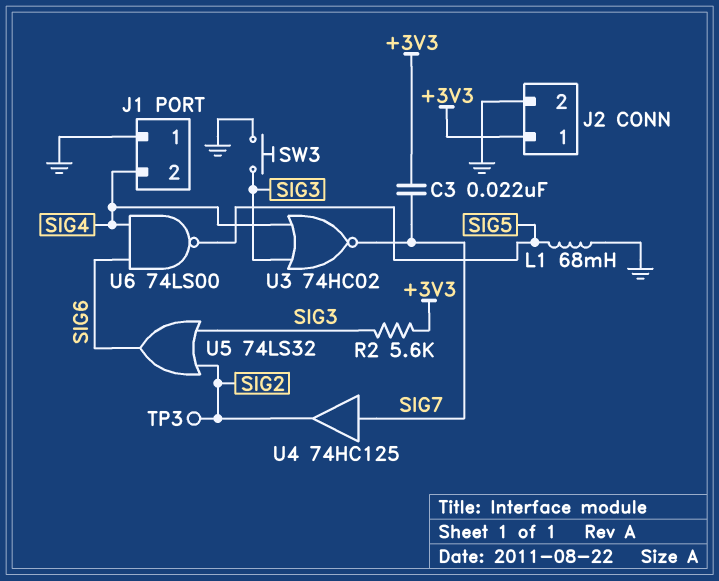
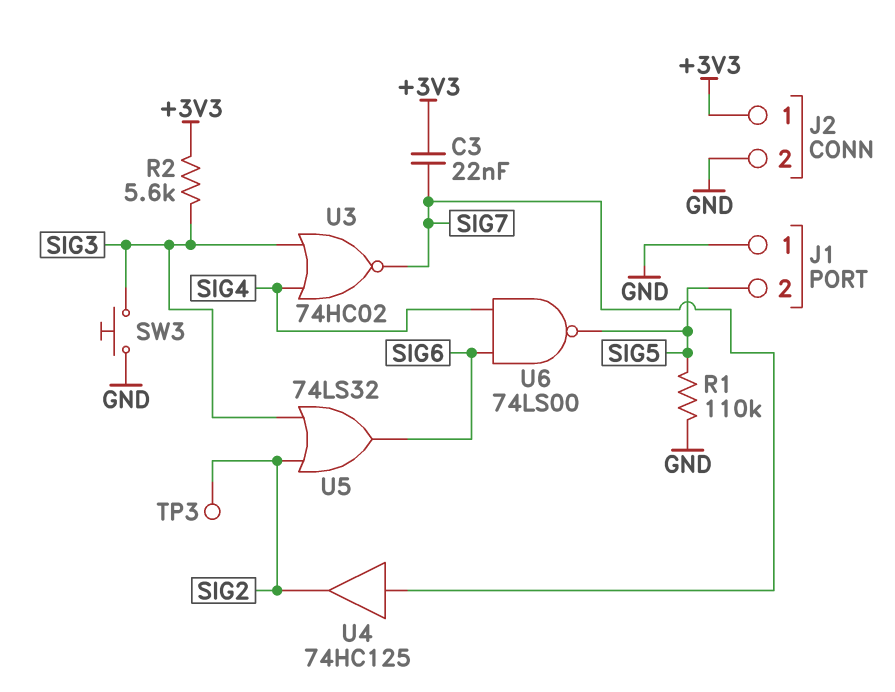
J1 pin 2: SIG4 -> SIG5
L1: 68mH (GND, SIG5) -> none
R1: none -> 110k (GND, SIG5)

